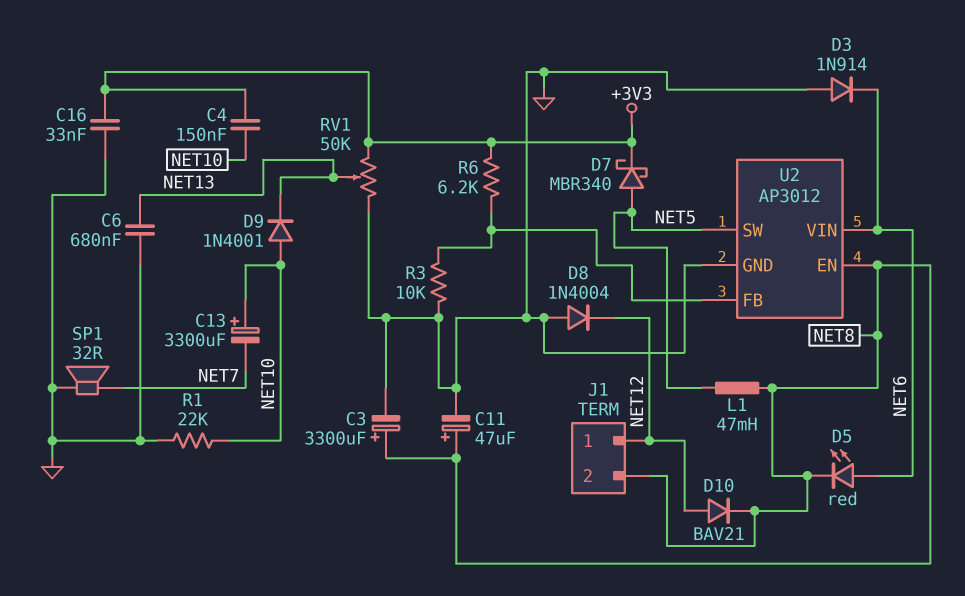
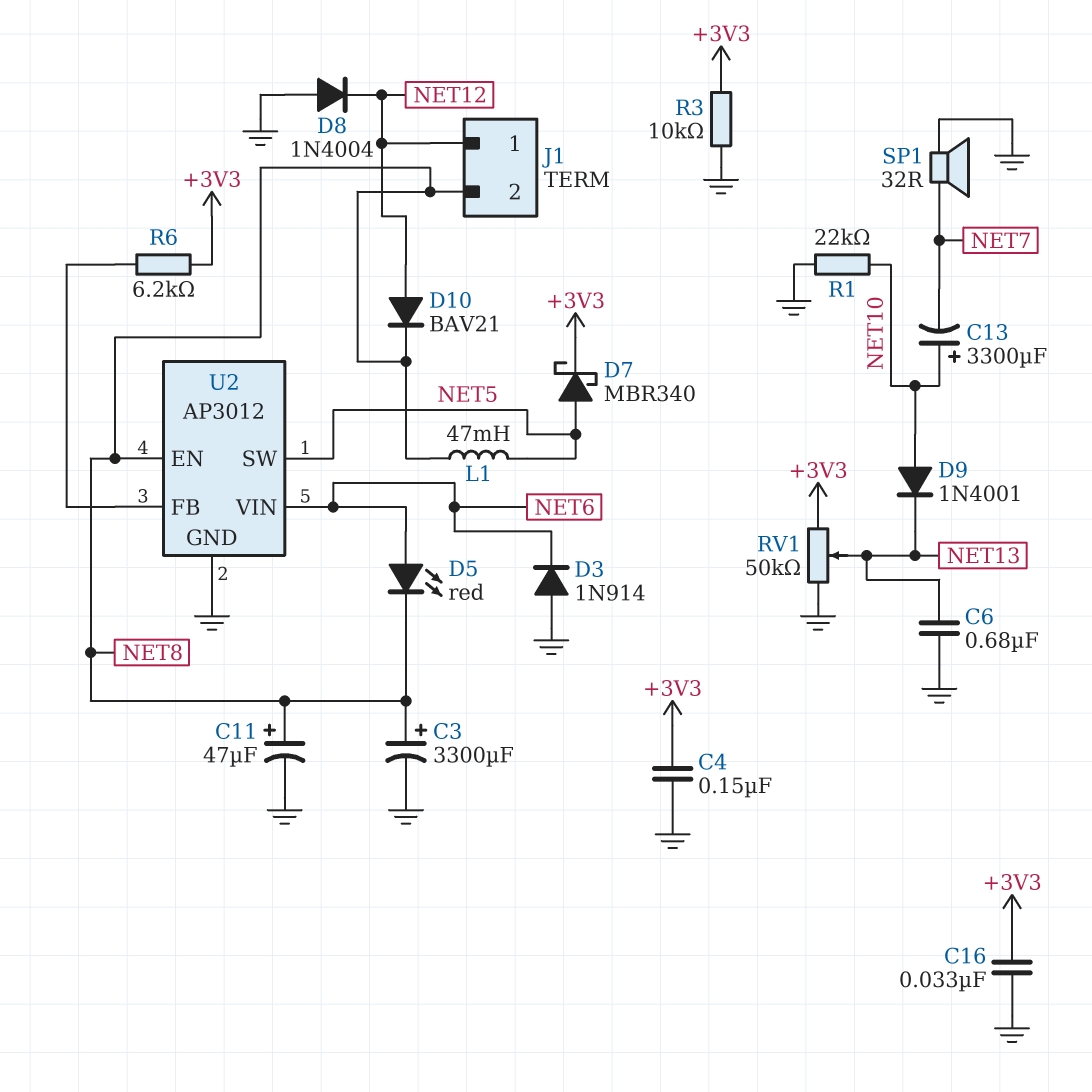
C4: 150nF (+3V3, NET10) -> 150nF (+3V3, GND)
R3: 10k (GND, U2/FB) -> 10k (+3V3, GND)

